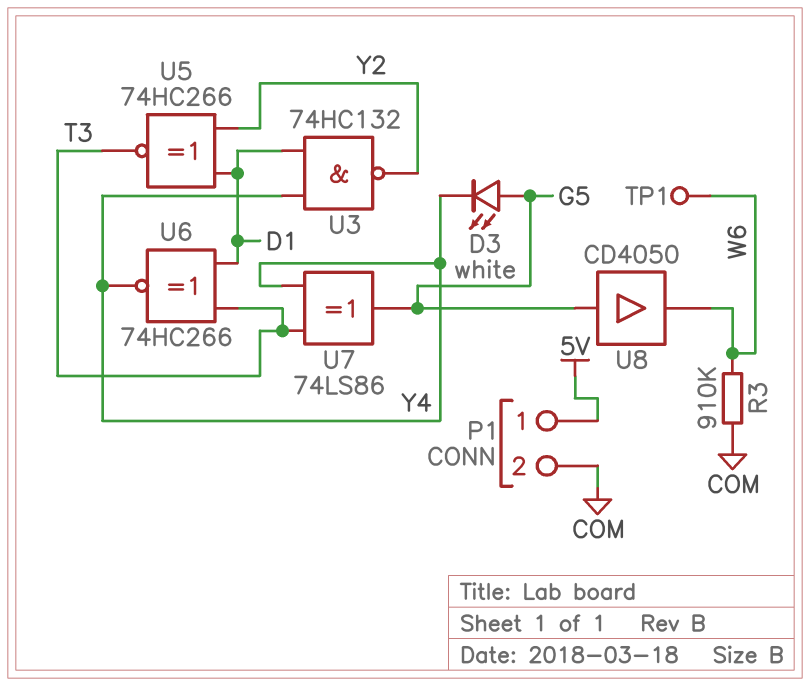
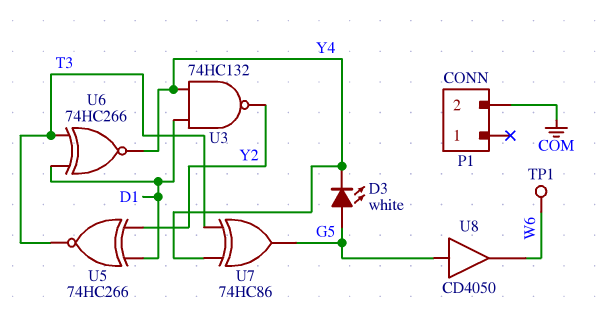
P1 pin 1: 5V -> none
R3: 910k (COM, W6) -> none
U7: XOR 74LS86 (in T3, in Y4, out G5) -> XOR 74HC86 (in T3, in Y4, out G5)

